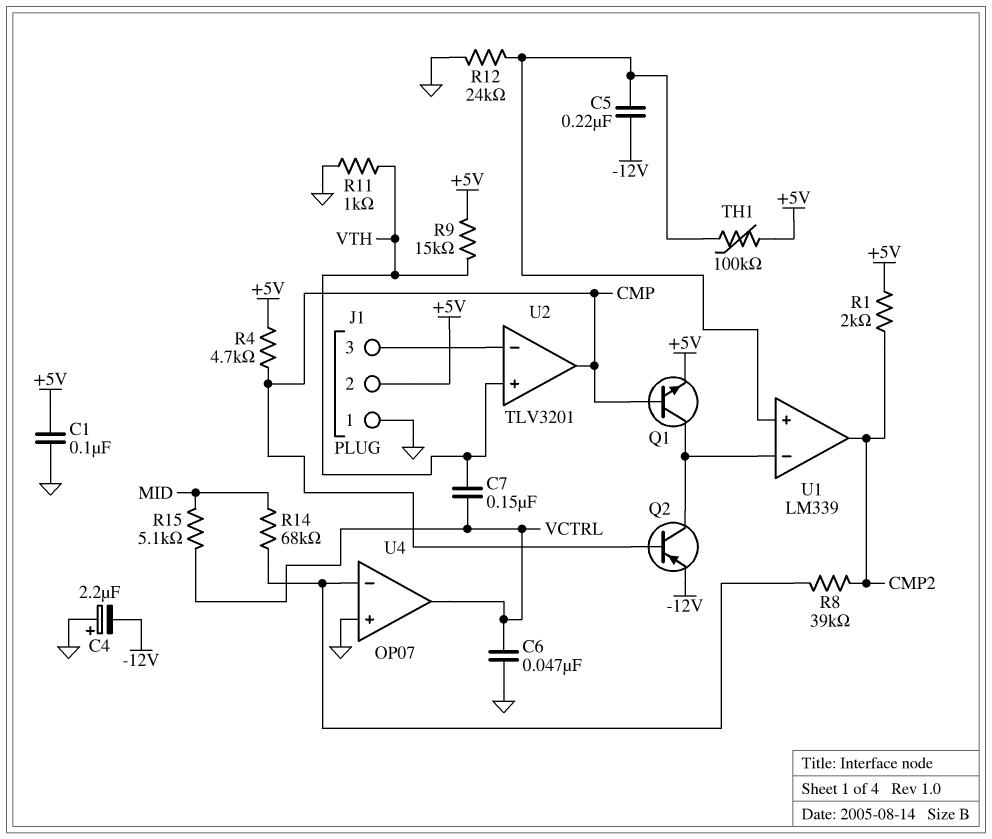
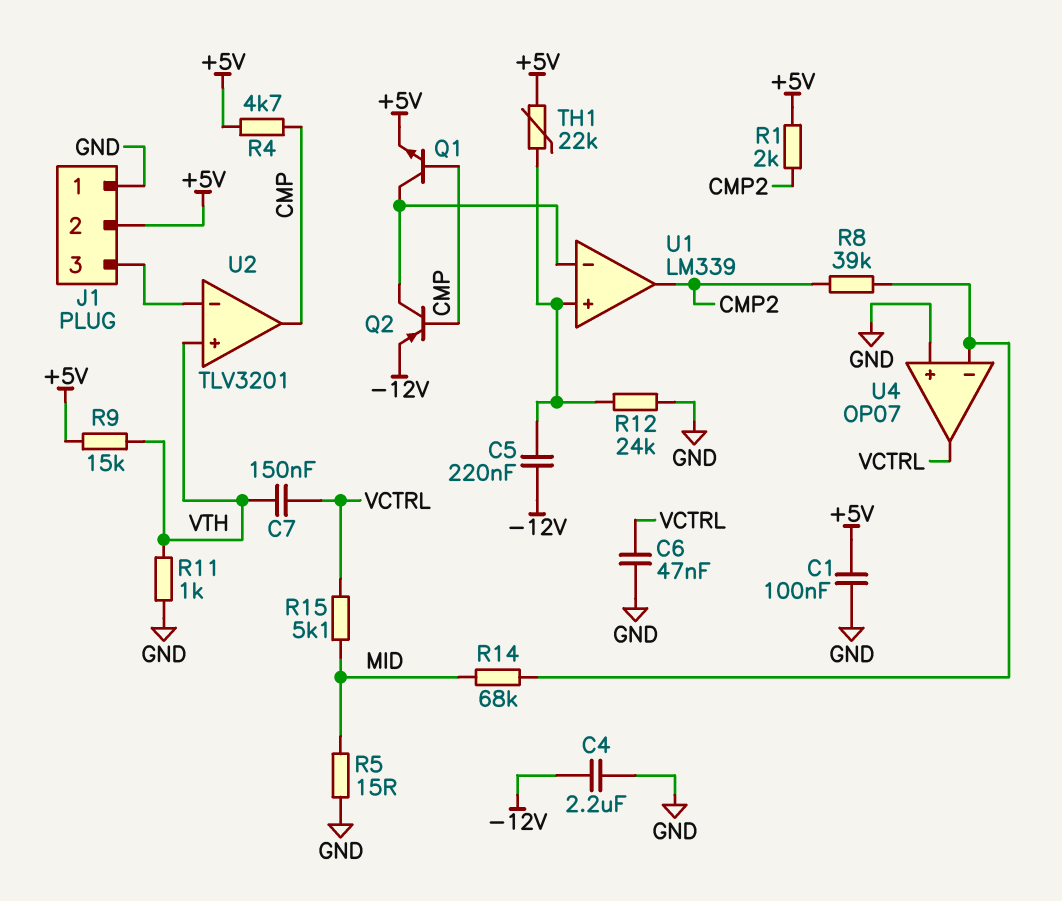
C4: 2.2uF (plus GND, minus -12V) -> 2.2uF (-12V, GND)
R5: none -> 15 (GND, MID)
TH1: 100k (+5V, U1/in+) -> 22k (+5V, U1/in+)

